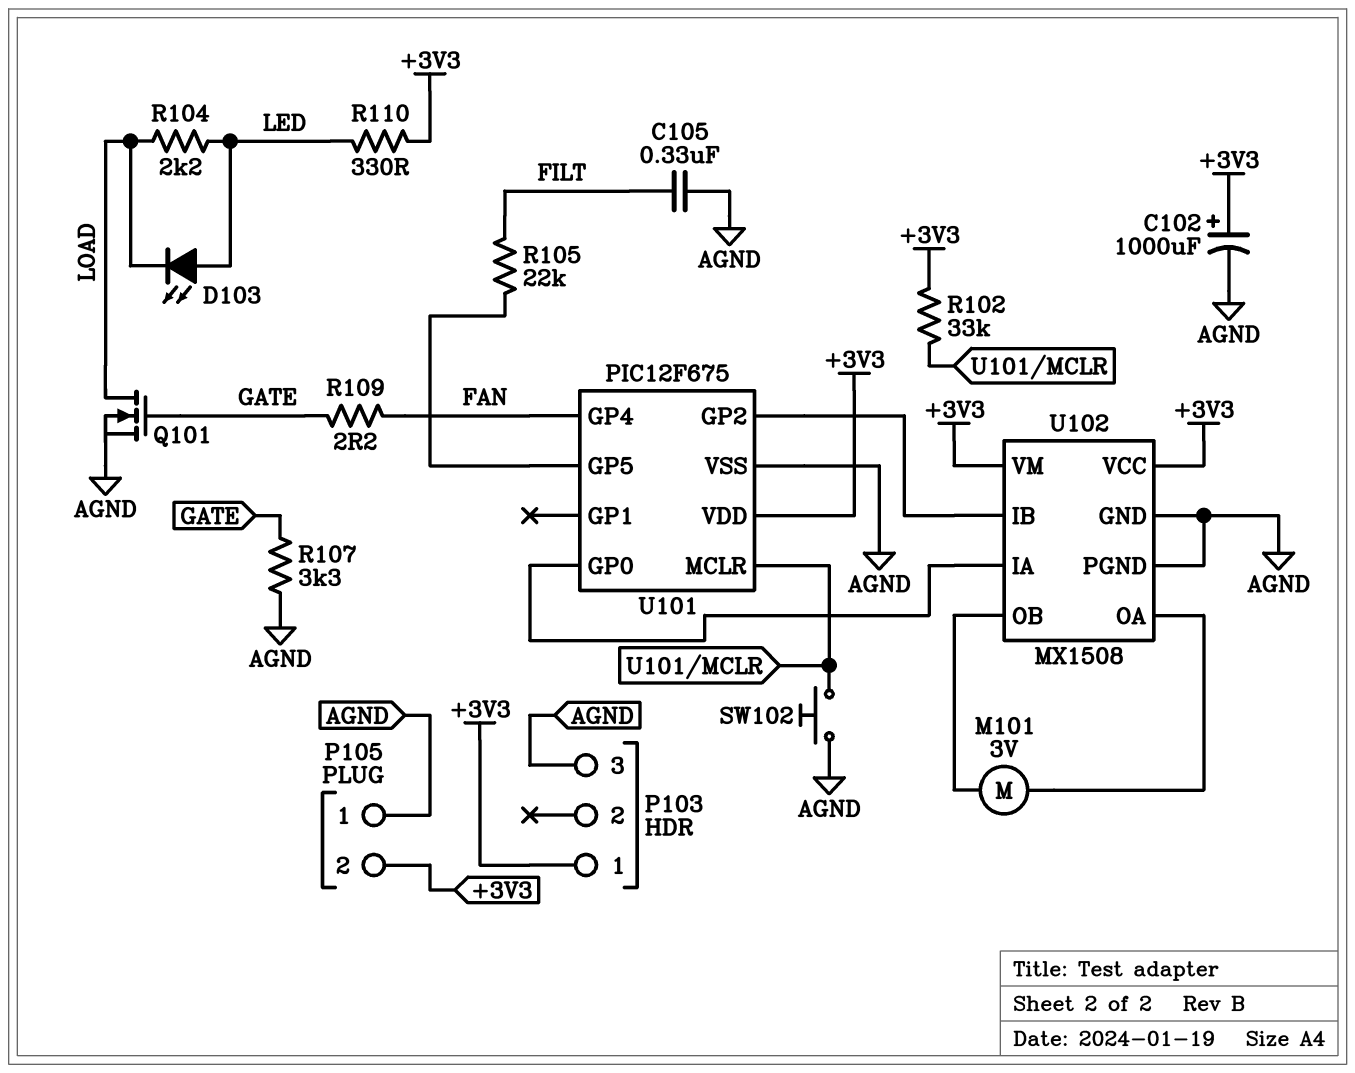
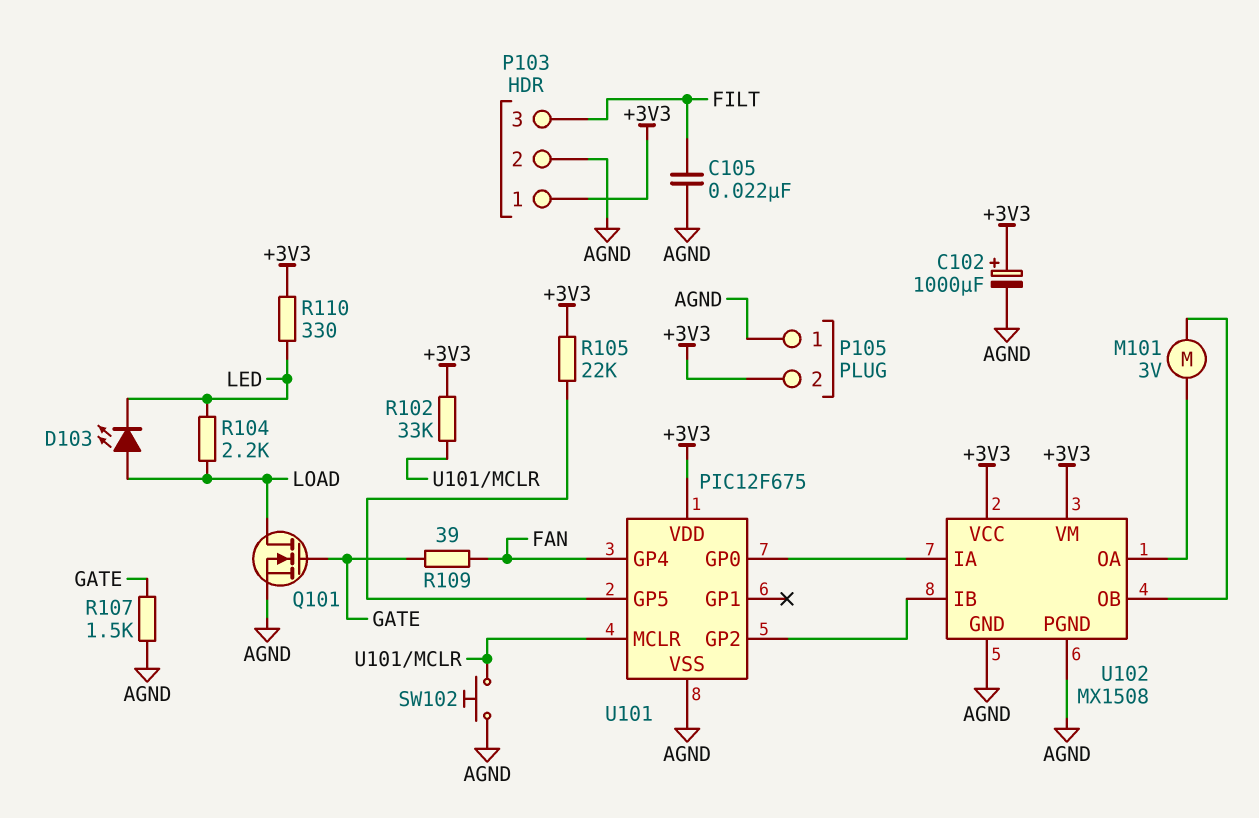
C105: 330nF (AGND, FILT) -> 22nF (AGND, FILT)
D103: LED (A LED, K LOAD) -> LED (A LOAD, K LED)
P103 pin 2: none -> AGND
P103 pin 3: AGND -> FILT
R105: 22k (FILT, U101/GP5) -> 22k (+3V3, U101/GP5)
R107: 3.3k (AGND, GATE) -> 1.5k (AGND, GATE)
R109: 2.2 (FAN, GATE) -> 39 (FAN, GATE)

